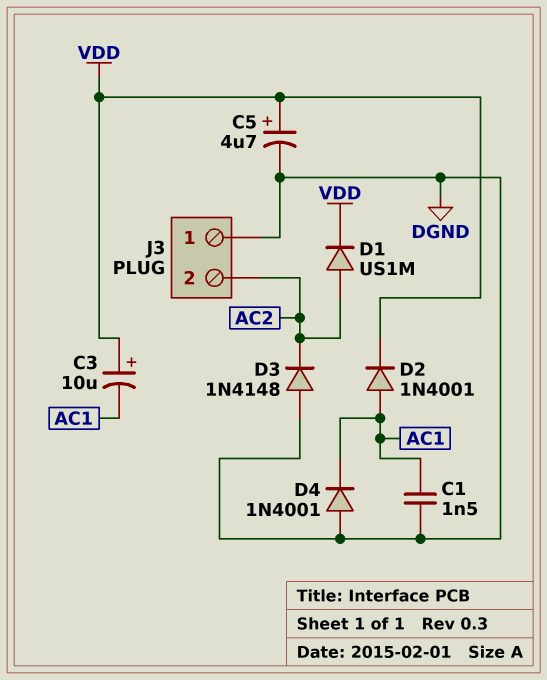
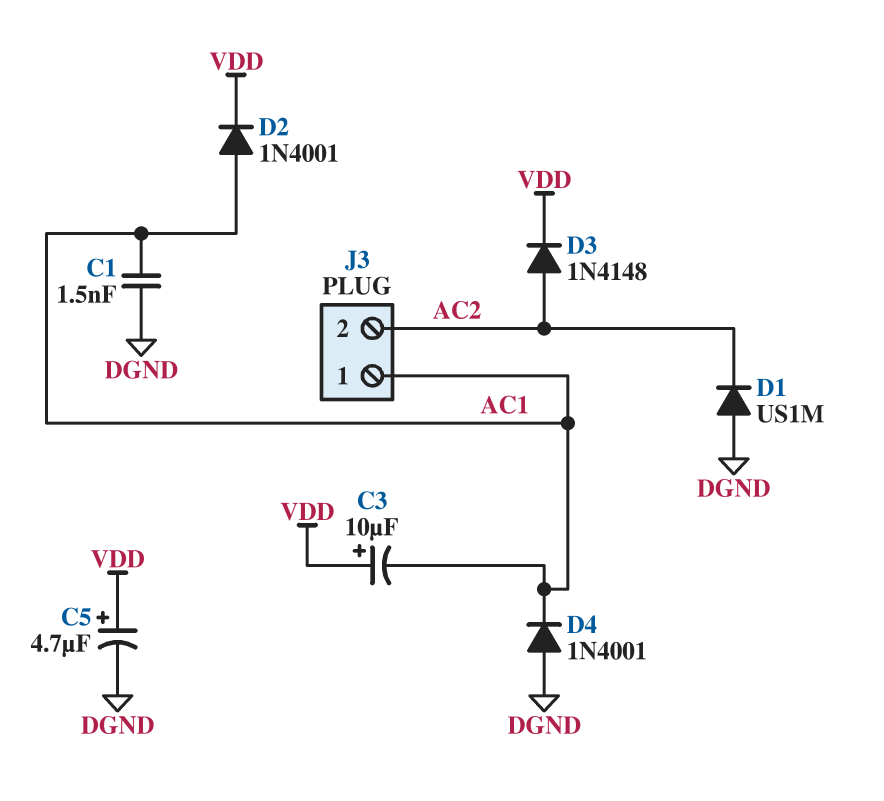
D1: diode US1M (A AC2, K VDD) -> diode US1M (A DGND, K AC2)
D3: diode 1N4148 (A DGND, K AC2) -> diode 1N4148 (A AC2, K VDD)
J3 pin 1: DGND -> AC1

